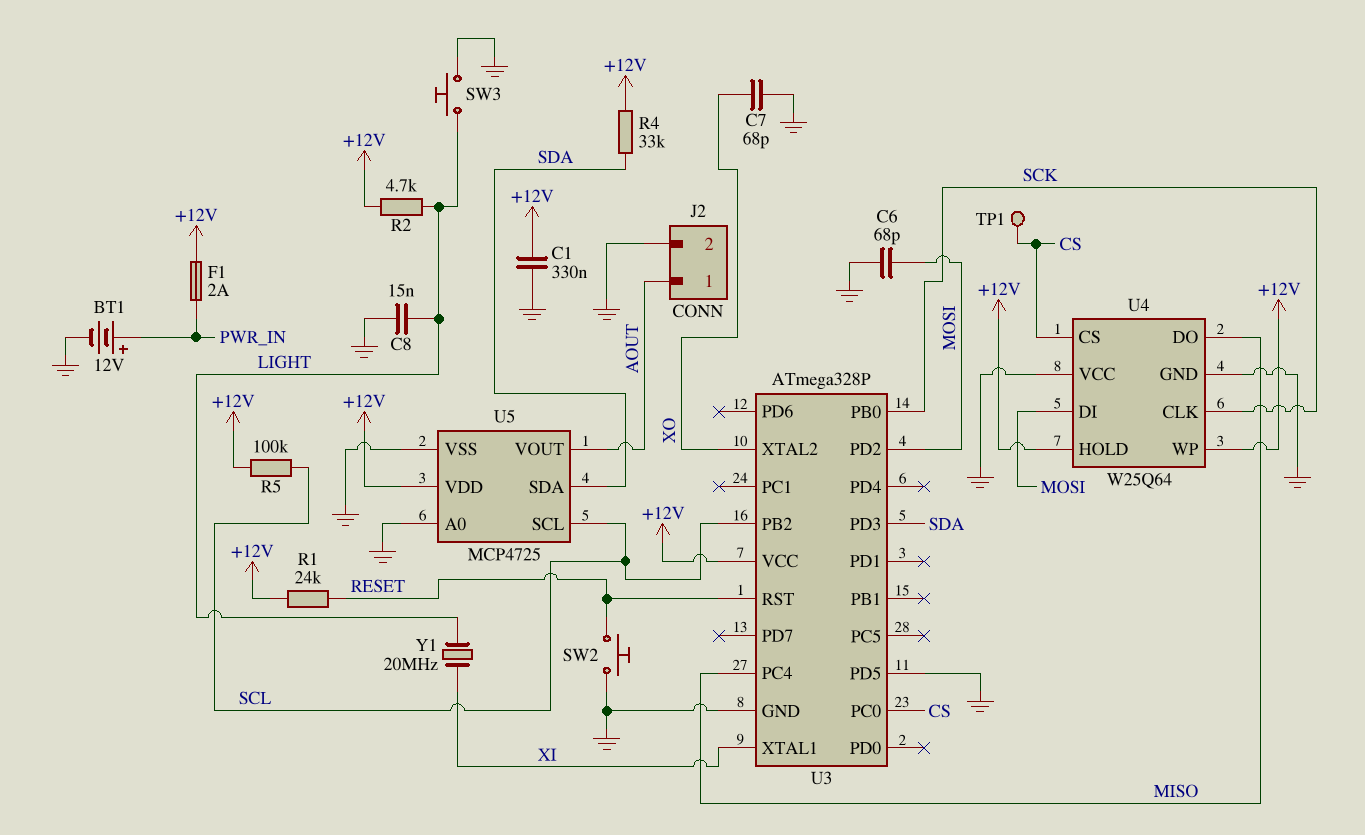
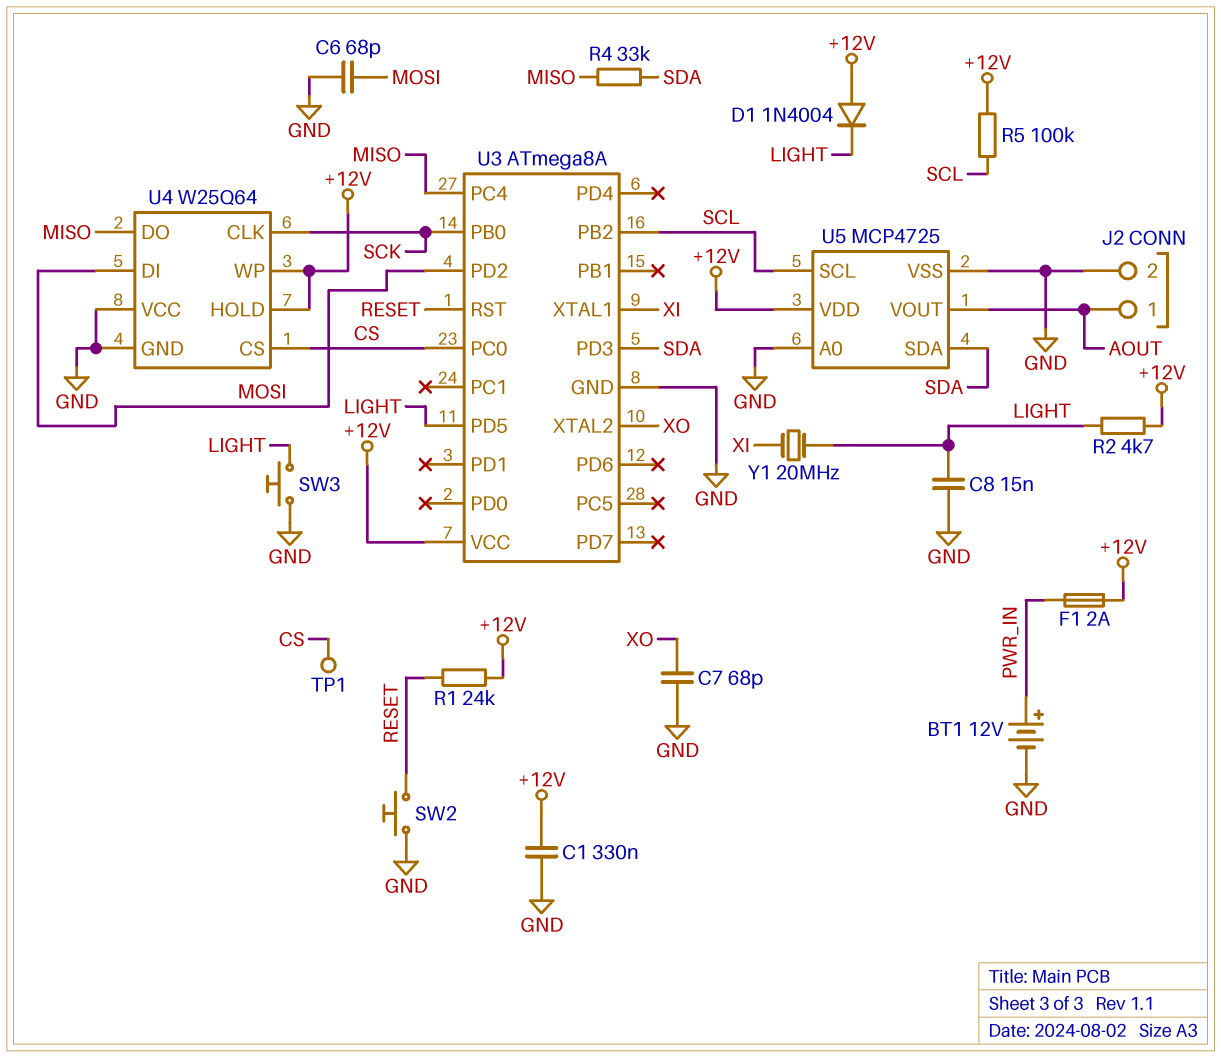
D1: none -> diode 1N4004 (A +12V, K LIGHT)
R4: 33k (+12V, SDA) -> 33k (MISO, SDA)
U3: ATmega328P -> ATmega8A
U3 pin PD5: GND -> LIGHT

